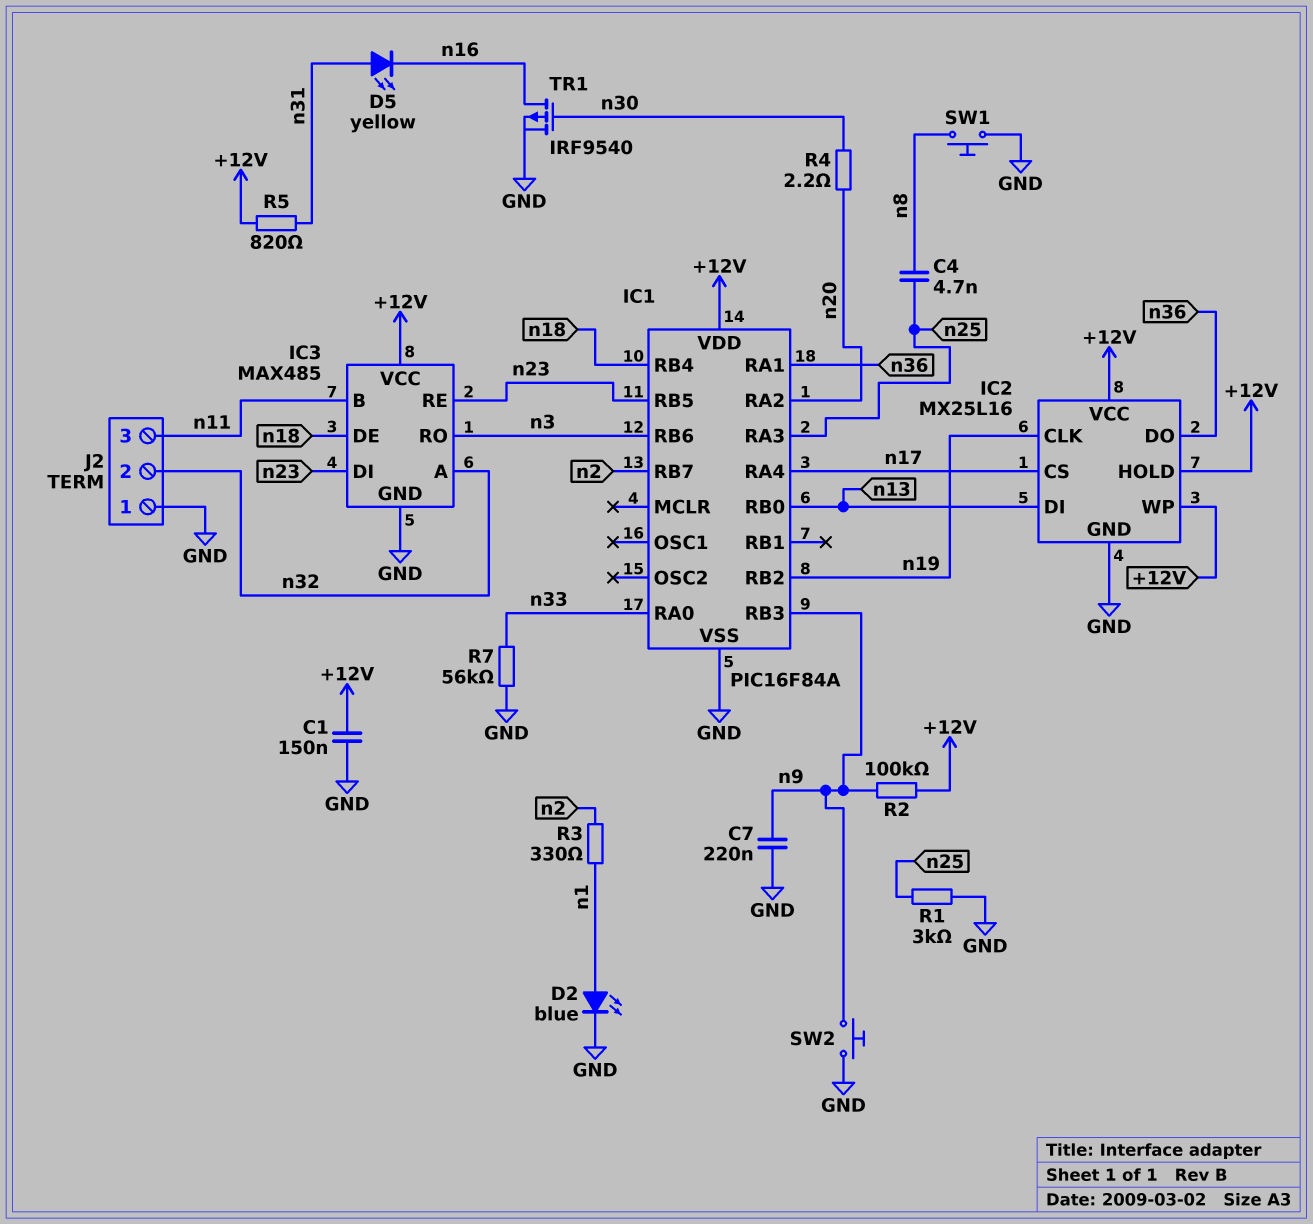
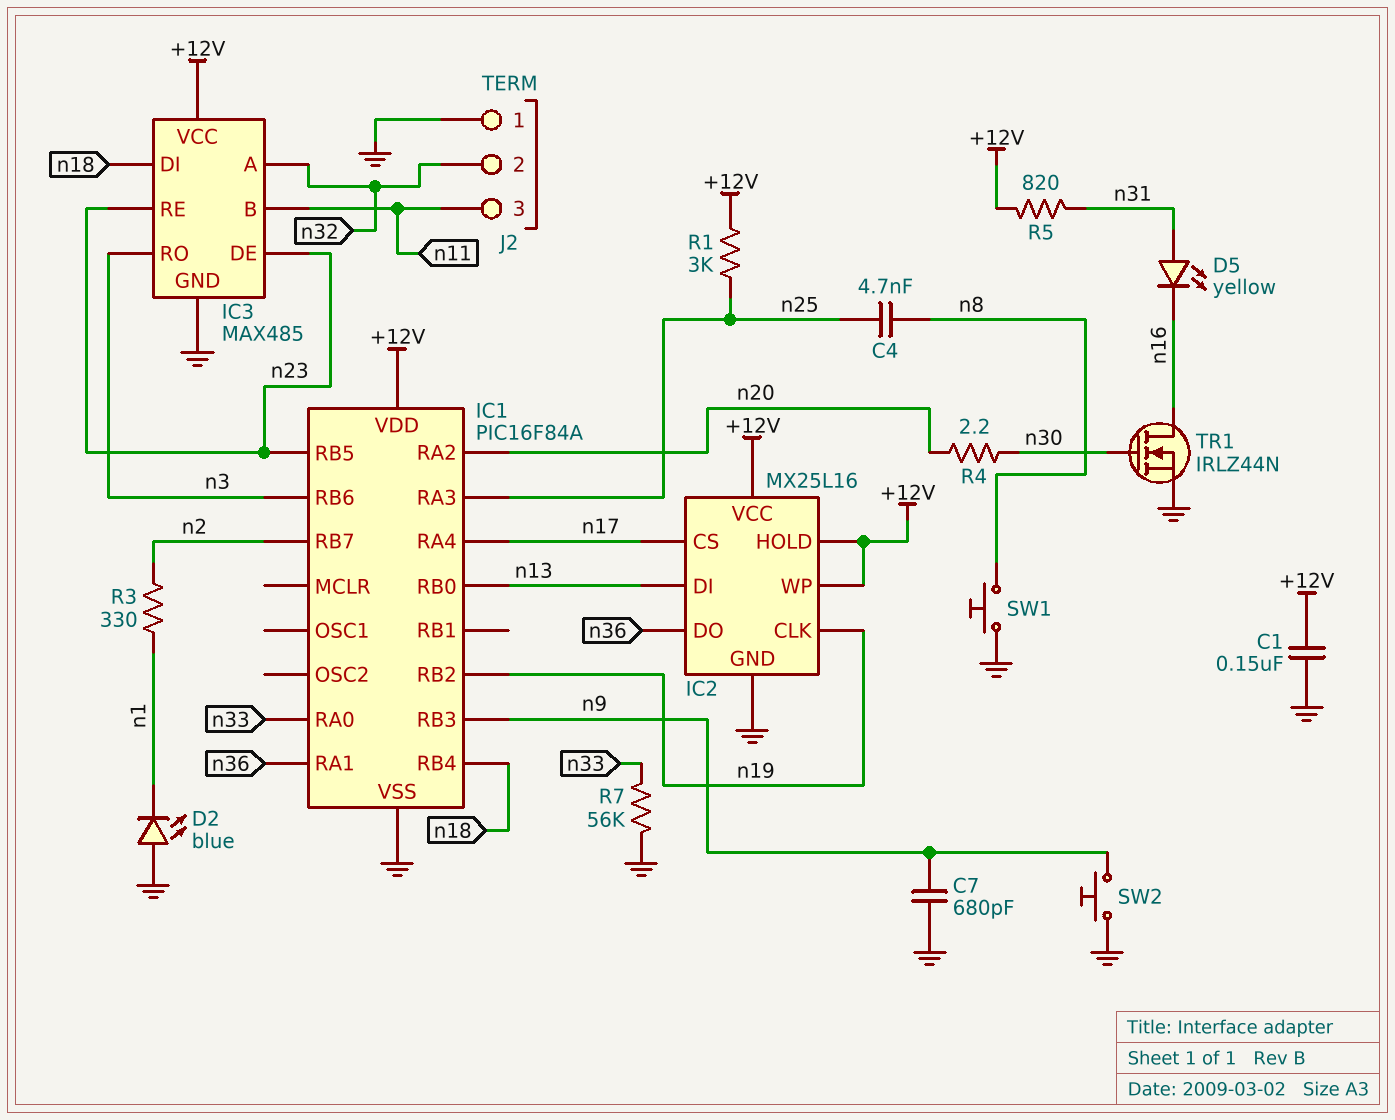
C7: 220nF (GND, n9) -> 680pF (GND, n9)
D2: LED blue (A n1, K GND) -> LED blue (A GND, K n1)
IC3 pin DE: n18 -> n23
IC3 pin DI: n23 -> n18
R1: 3k (GND, n25) -> 3k (+12V, n25)
R2: 100k (+12V, n9) -> none
TR1: PMOS IRF9540 (G n30, D n16, S GND) -> NMOS IRLZ44N (G n30, D n16, S GND)

